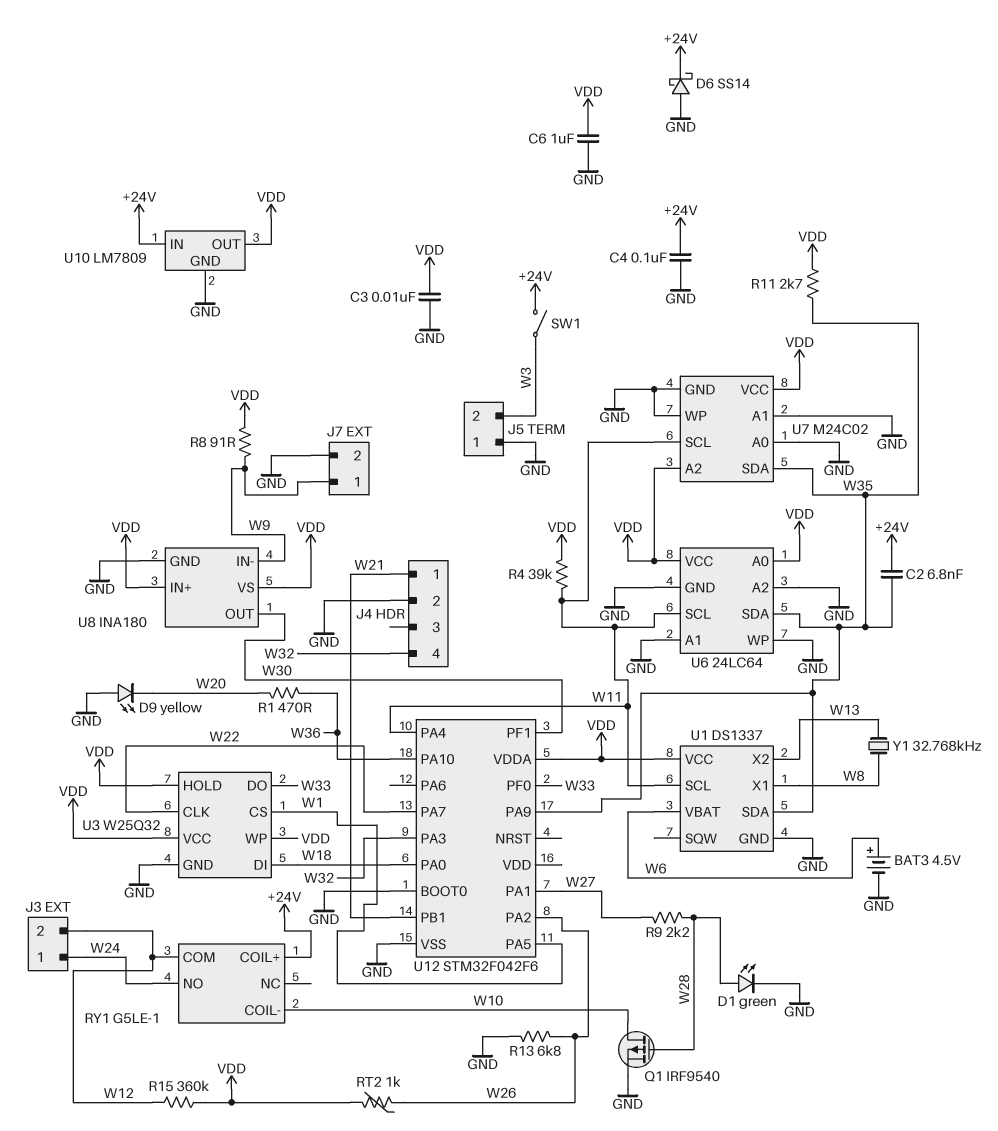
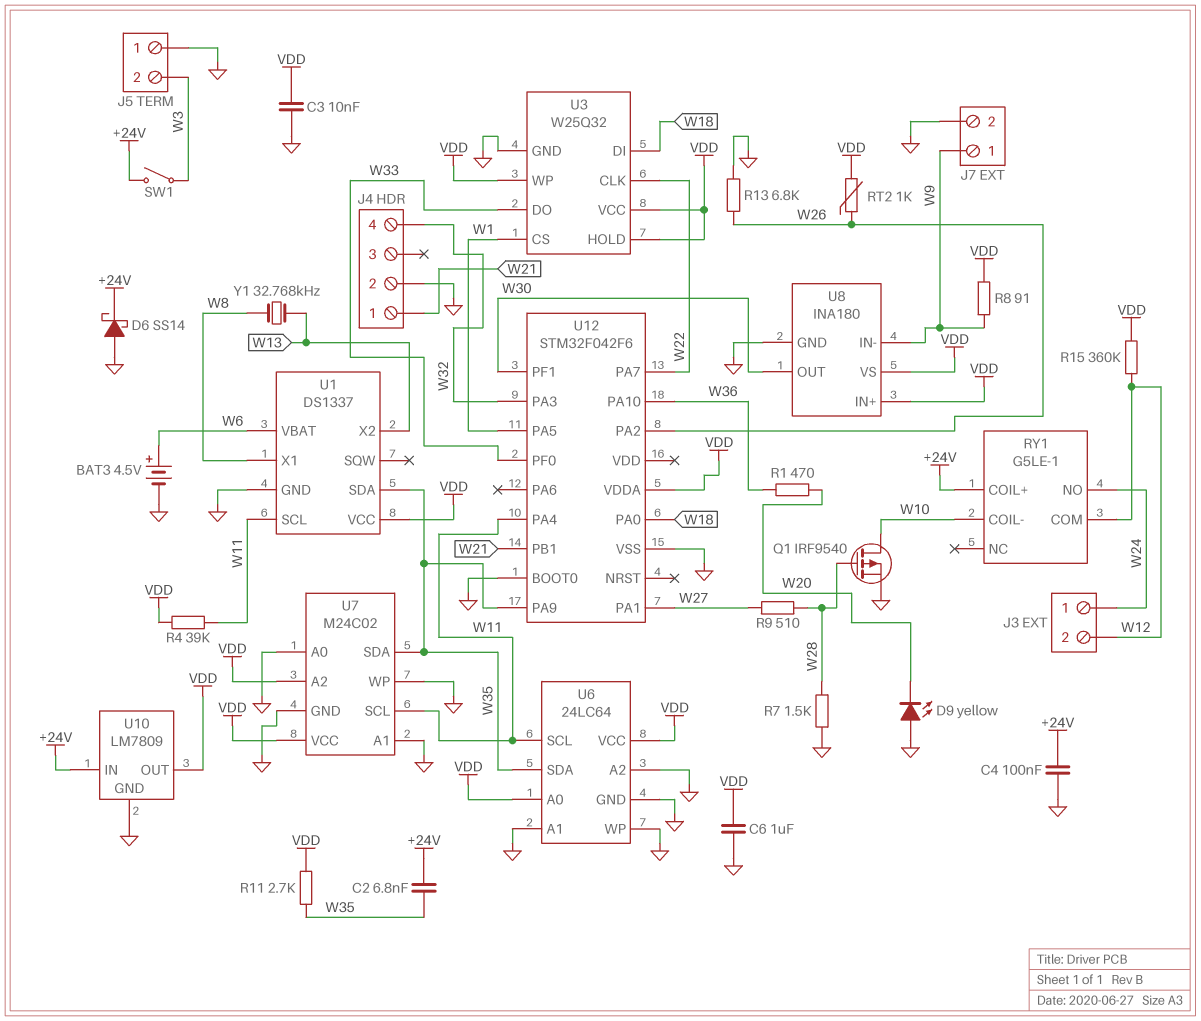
D1: LED green (A W28, K GND) -> none
R7: none -> 1.5k (GND, W28)
R9: 2.2k (W27, W28) -> 510 (W27, W28)

